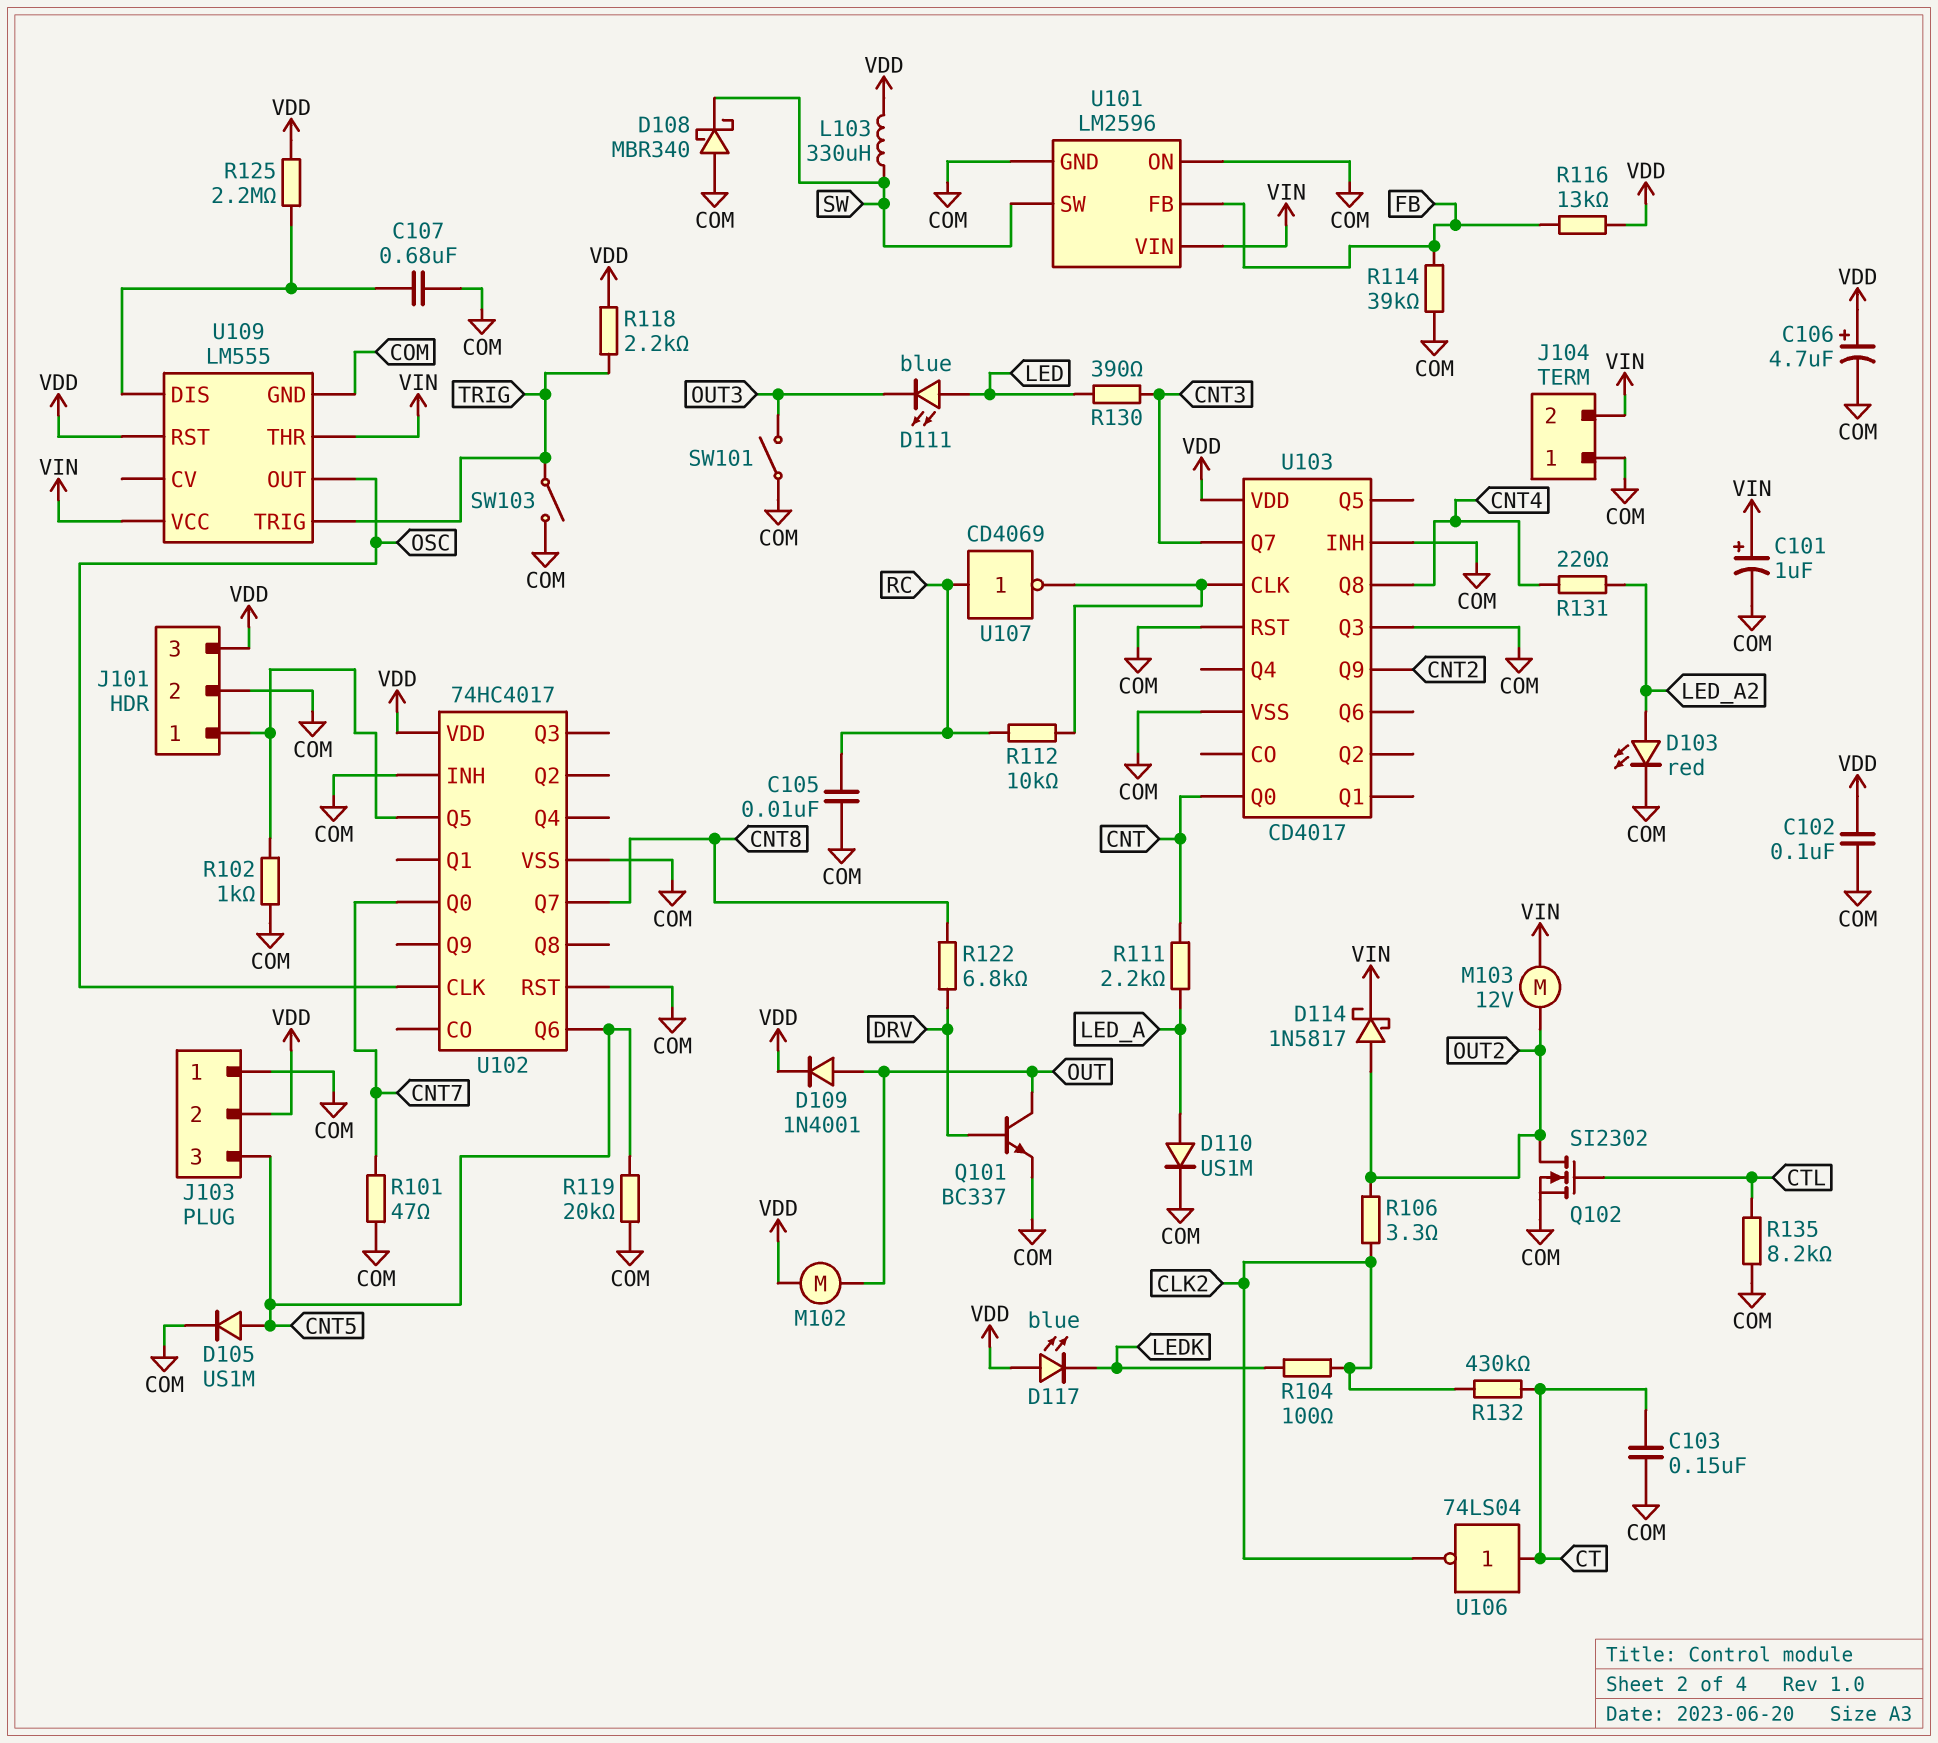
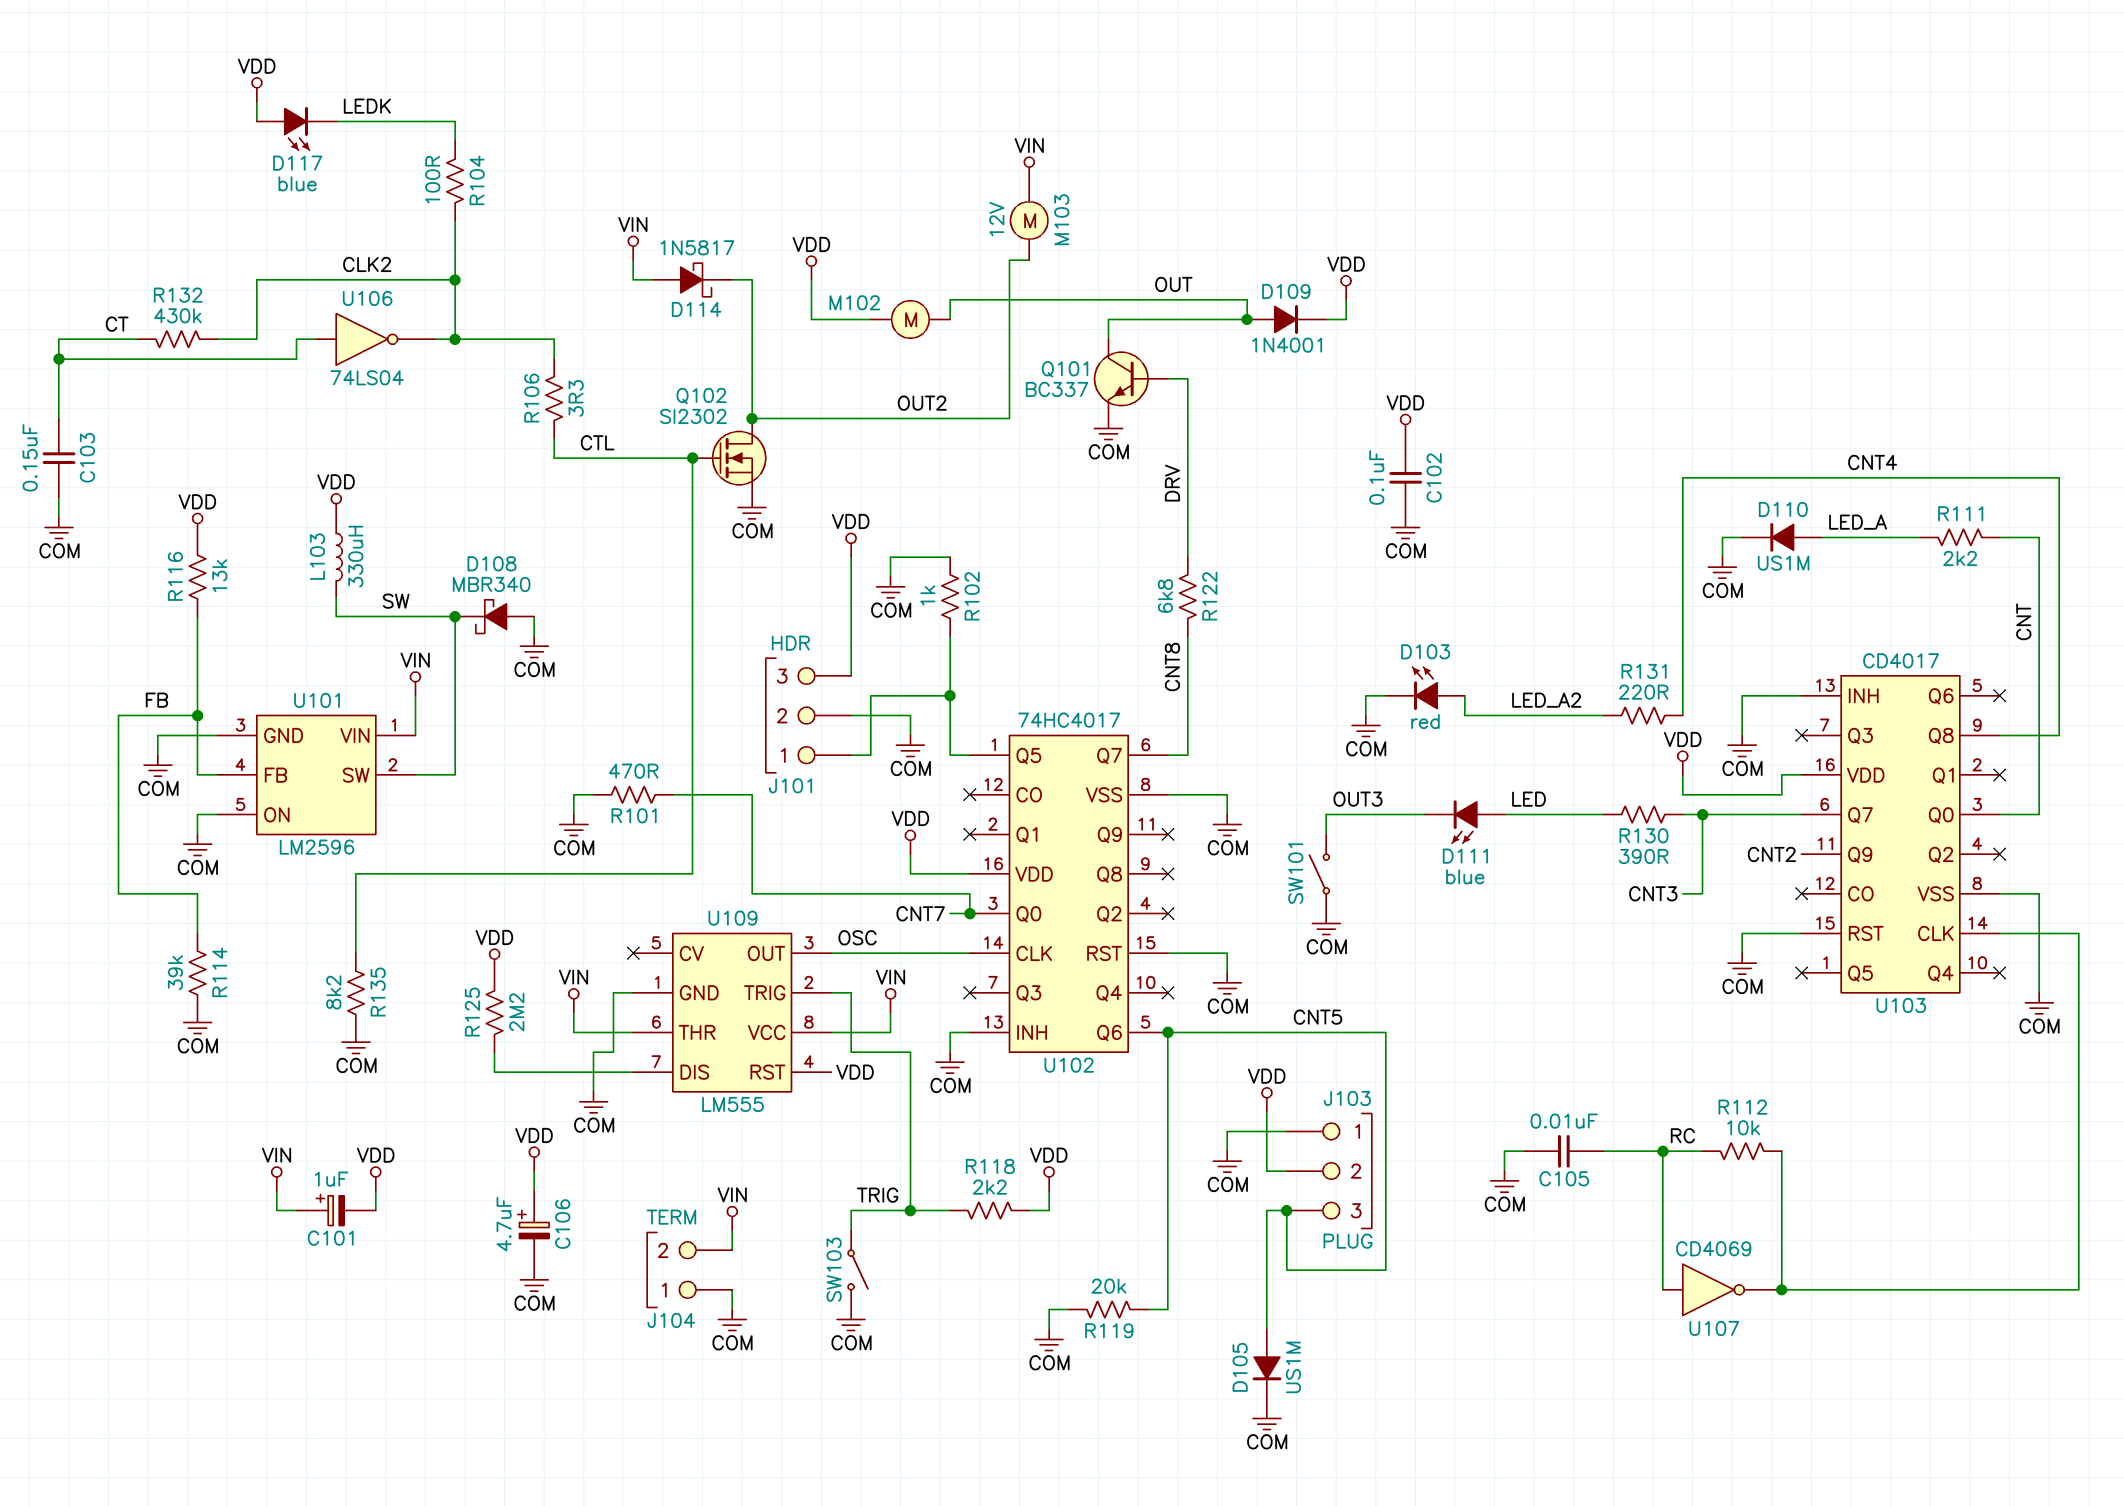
C101: 1uF (plus VIN, minus COM) -> 1uF (plus VIN, minus VDD)
C107: 680nF (COM, U109/DIS) -> none
D114: schottky 1N5817 (A OUT2, K VIN) -> schottky 1N5817 (A VIN, K OUT2)
R101: 47 (CNT7, COM) -> 470 (CNT7, COM)
R106: 3.3 (CLK2, OUT2) -> 3.3 (CLK2, CTL)
U103 pin Q3: COM -> none

